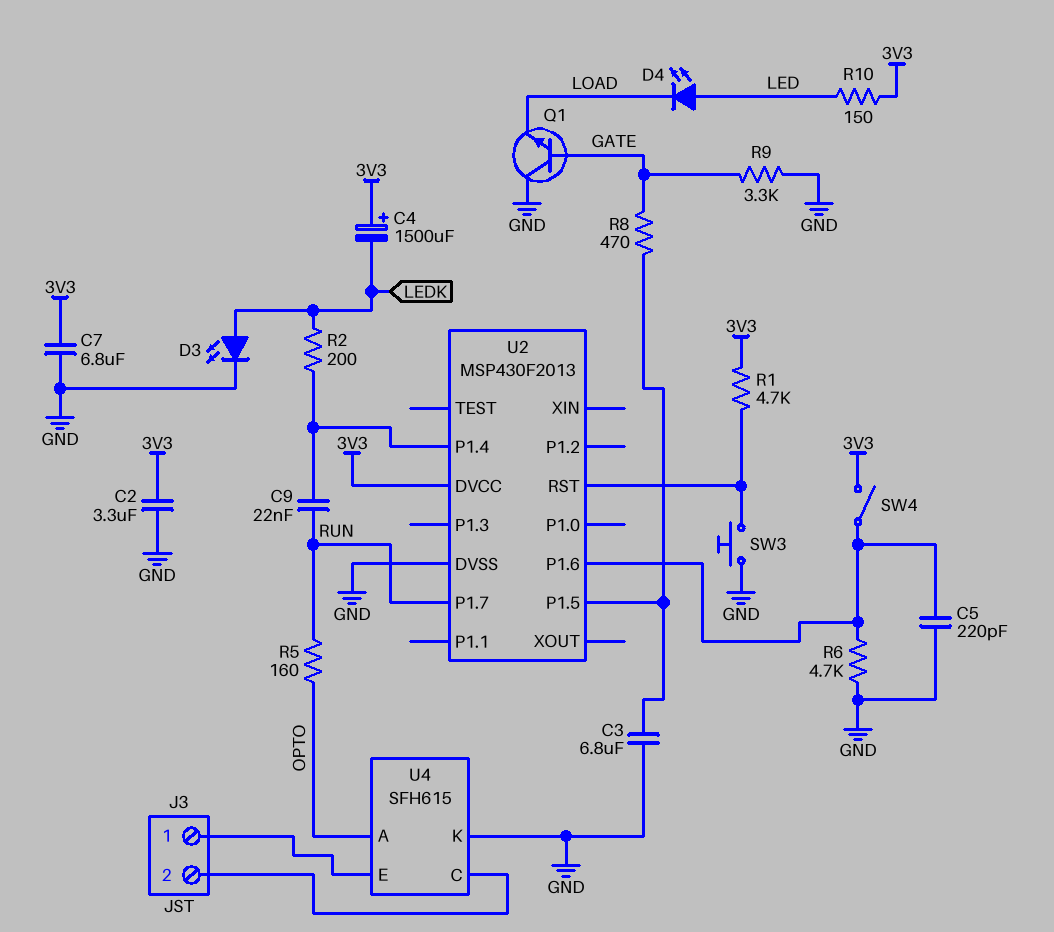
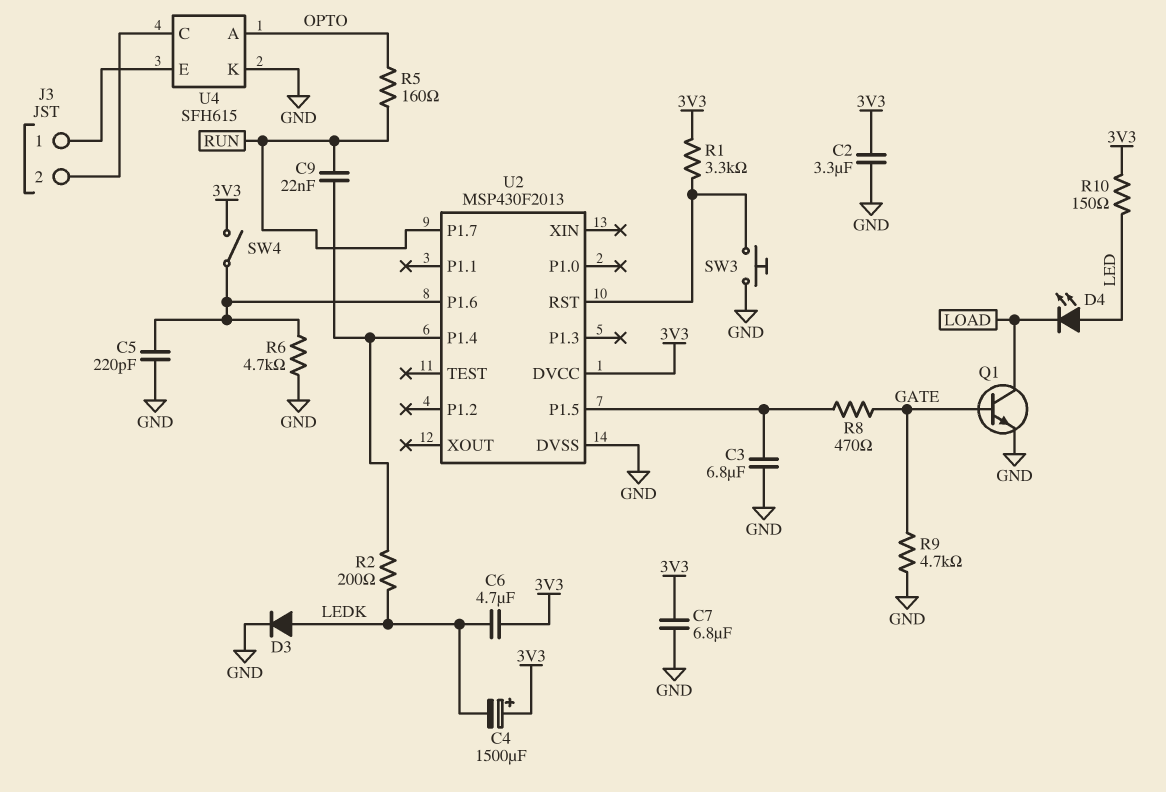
C6: none -> 4.7uF (3V3, LEDK)
D3: LED (A LEDK, K GND) -> diode (A LEDK, K GND)
Q1: NPN (B GATE, C GND, E LOAD) -> NPN (B GATE, C LOAD, E GND)
R1: 4.7k (3V3, U2/RST) -> 3.3k (3V3, U2/RST)
R9: 3.3k (GATE, GND) -> 4.7k (GATE, GND)

